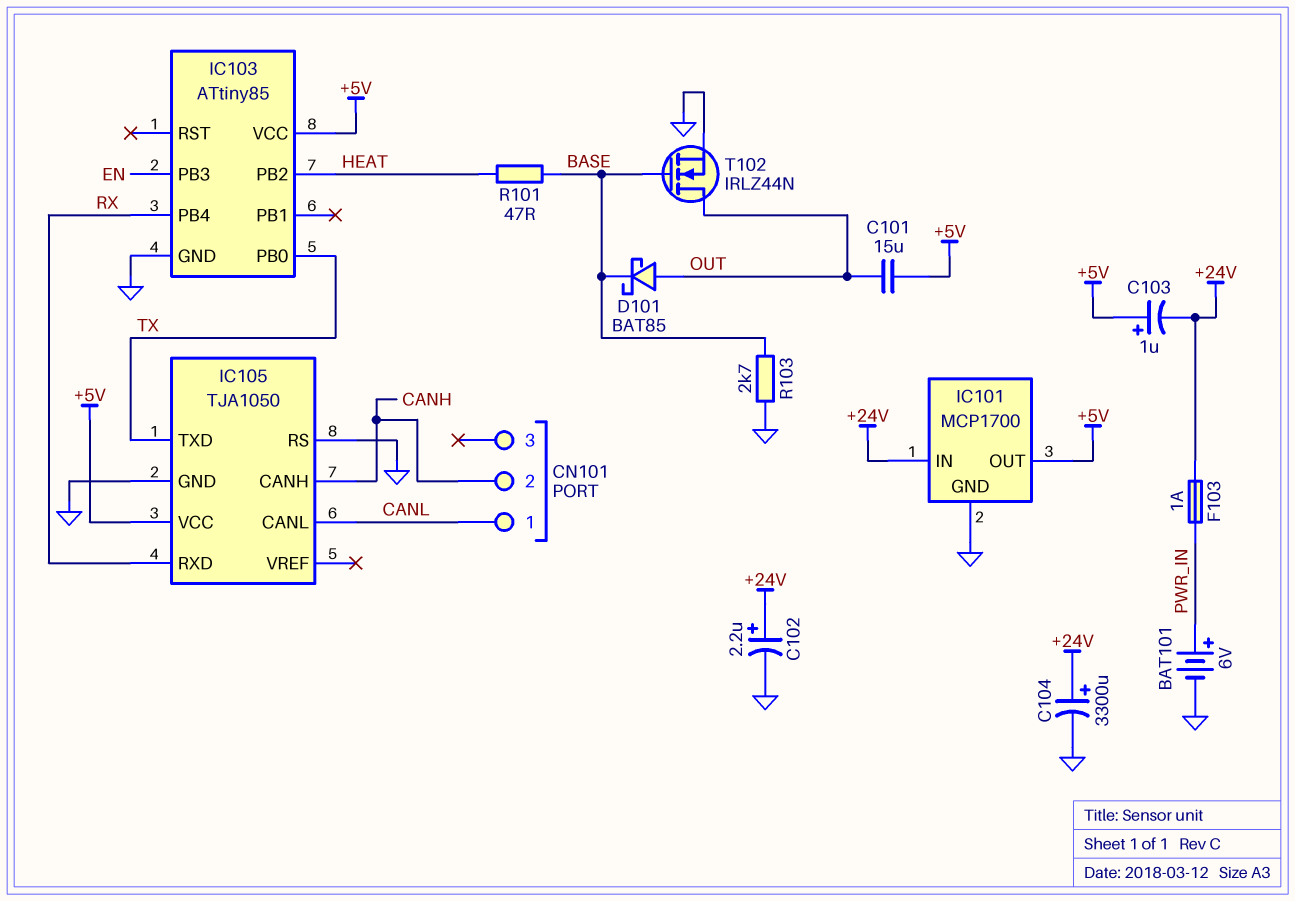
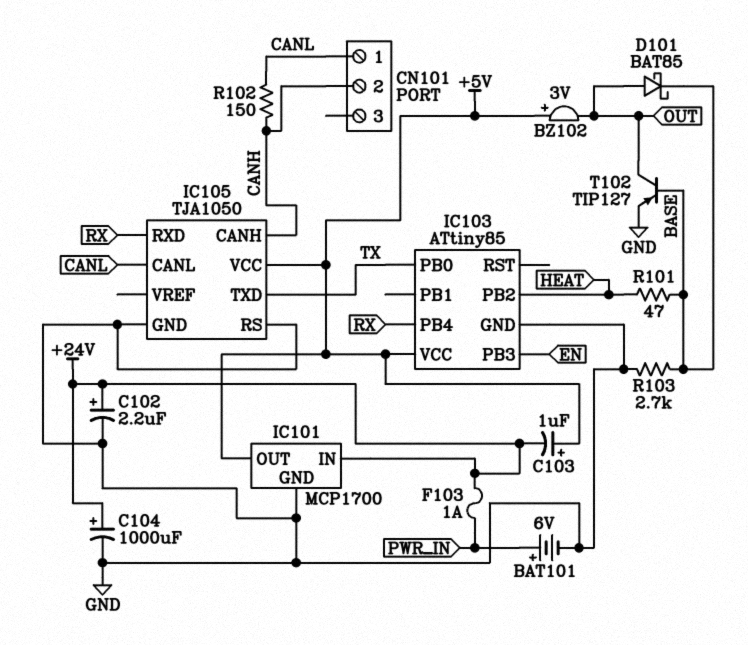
BZ102: none -> buzzer 3V (plus +5V, minus OUT)
C101: 15uF (+5V, OUT) -> none
C104: 3300uF (plus +24V, minus GND) -> 1000uF (plus +24V, minus GND)
R102: none -> 150 (CANH, CANL)
T102: NMOS IRLZ44N (G BASE, D OUT, S GND) -> PNP TIP127 (B BASE, C OUT, E GND)

